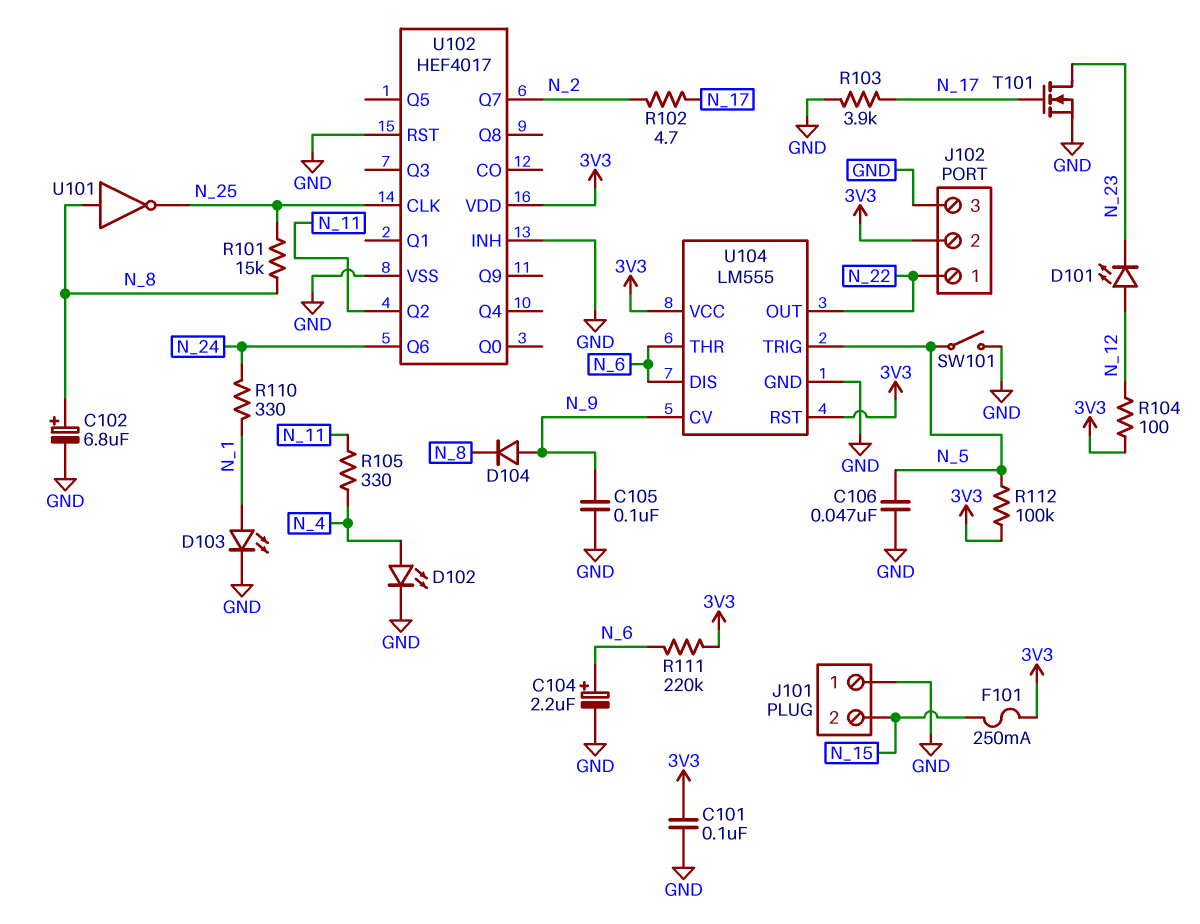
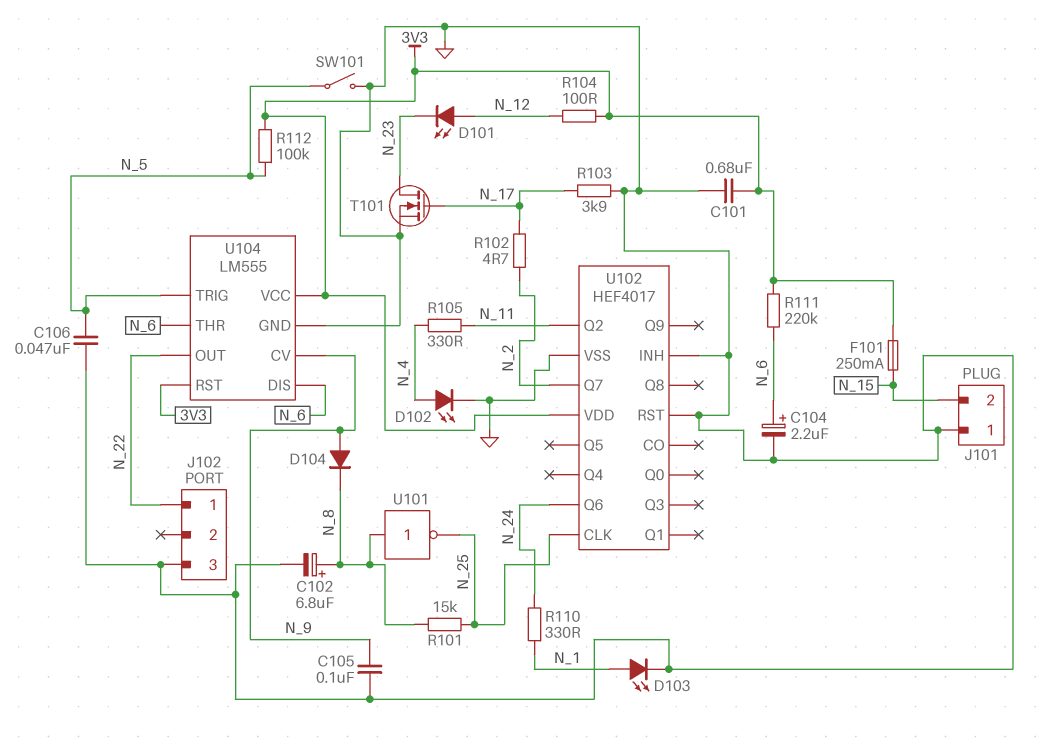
C101: 100nF (3V3, GND) -> 680nF (3V3, GND)
J102 pin 2: 3V3 -> none

